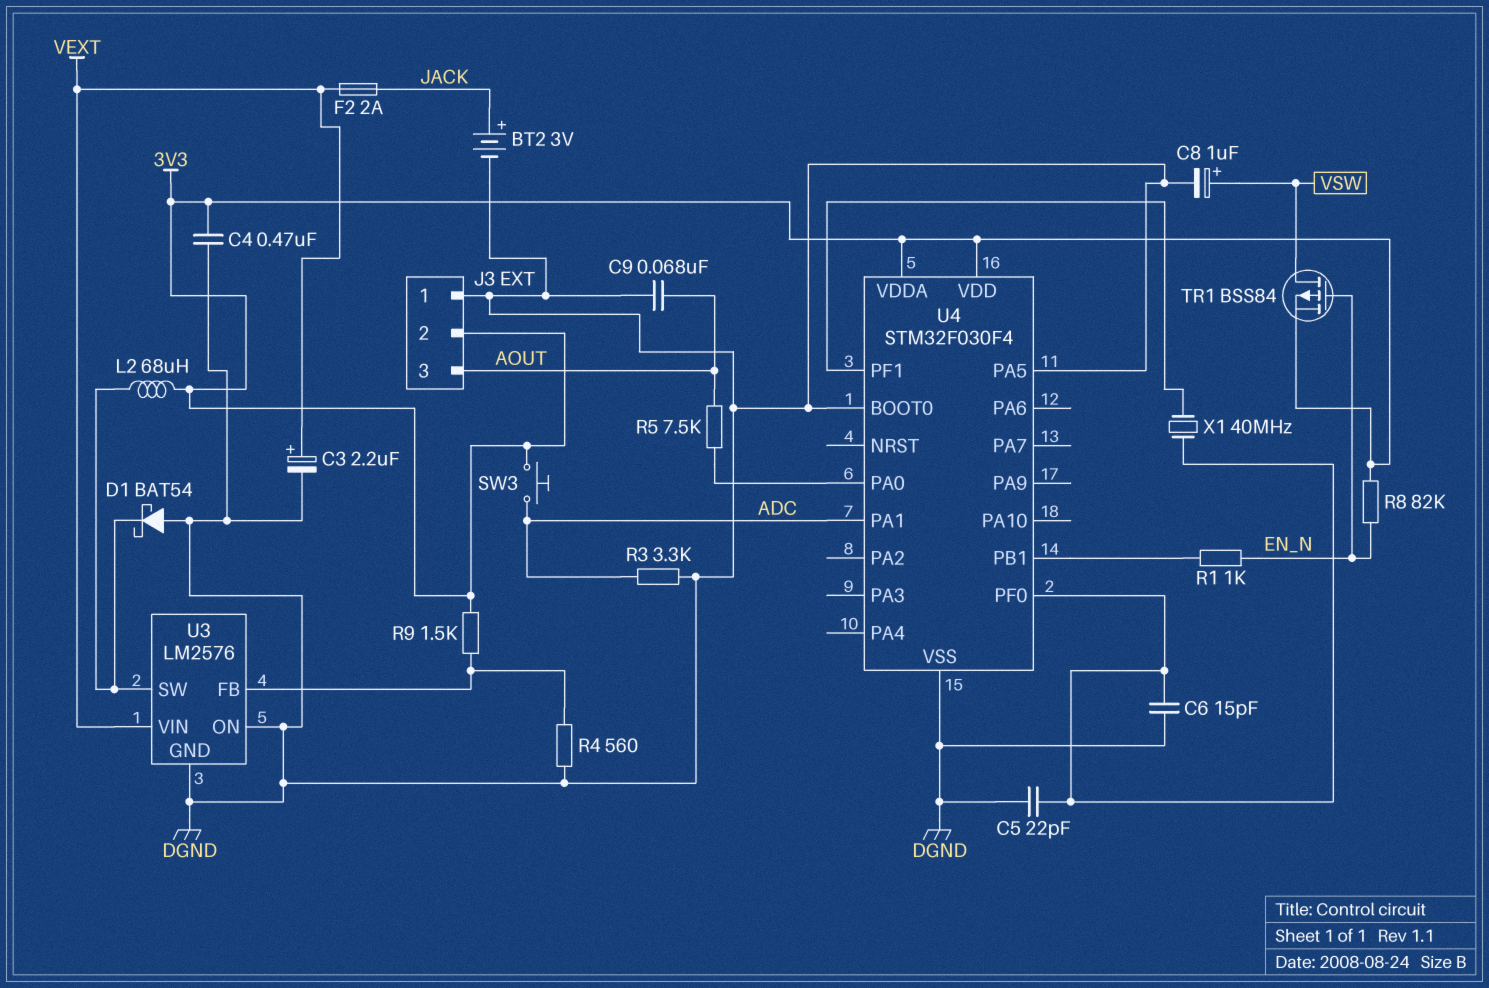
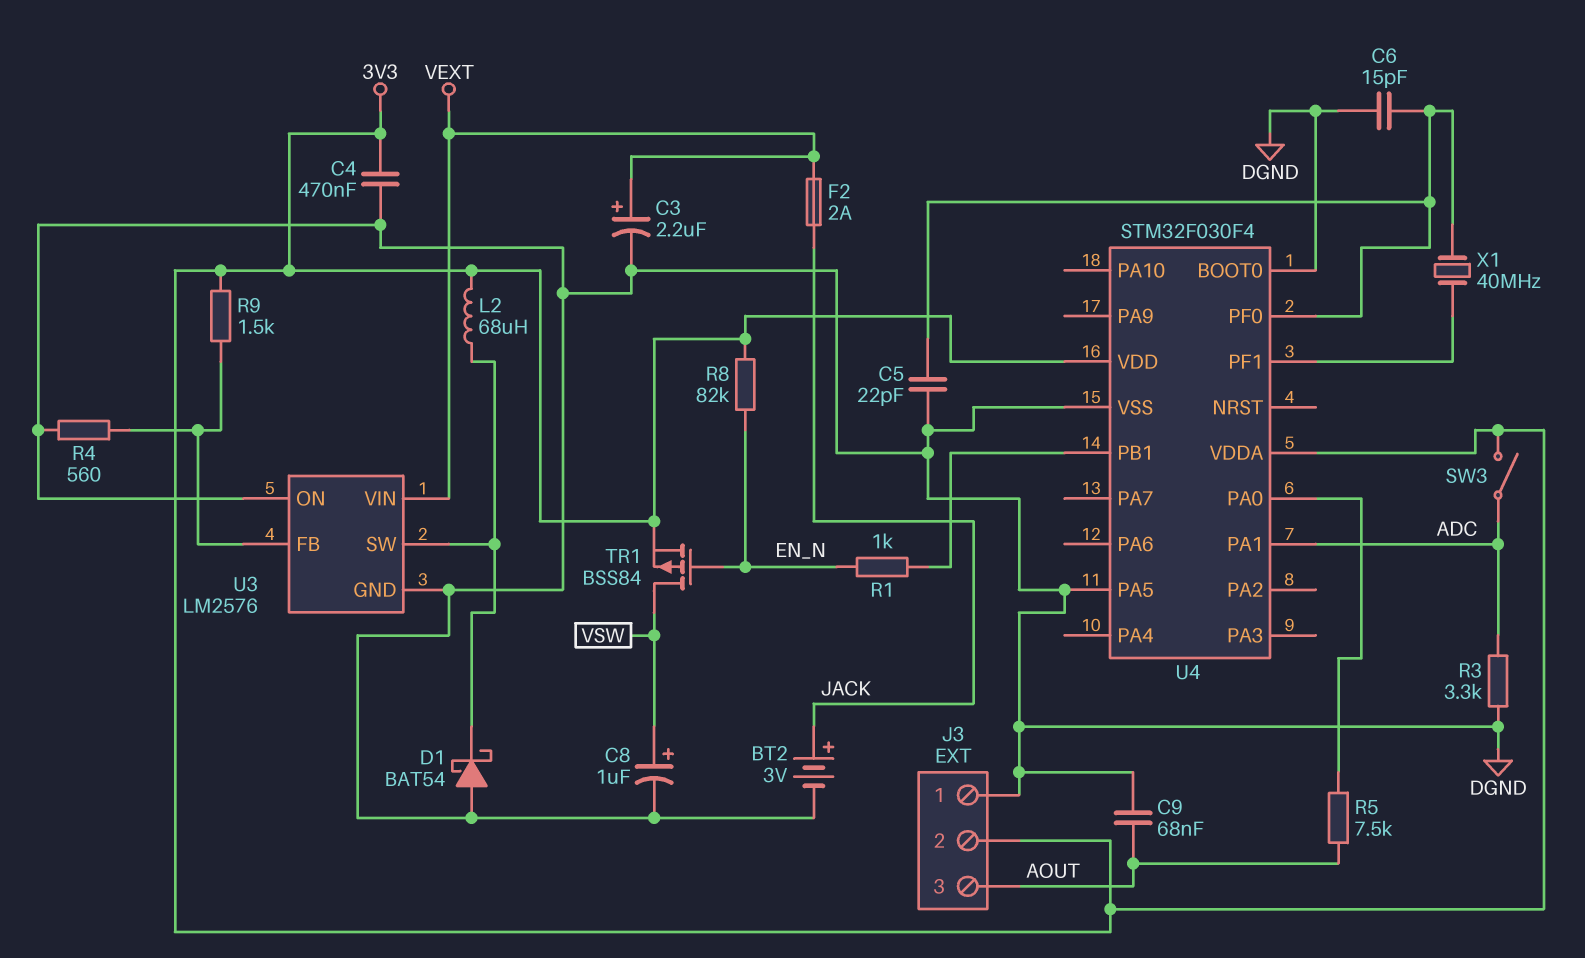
SW3: button (3V3, ADC) -> switch (3V3, ADC)

